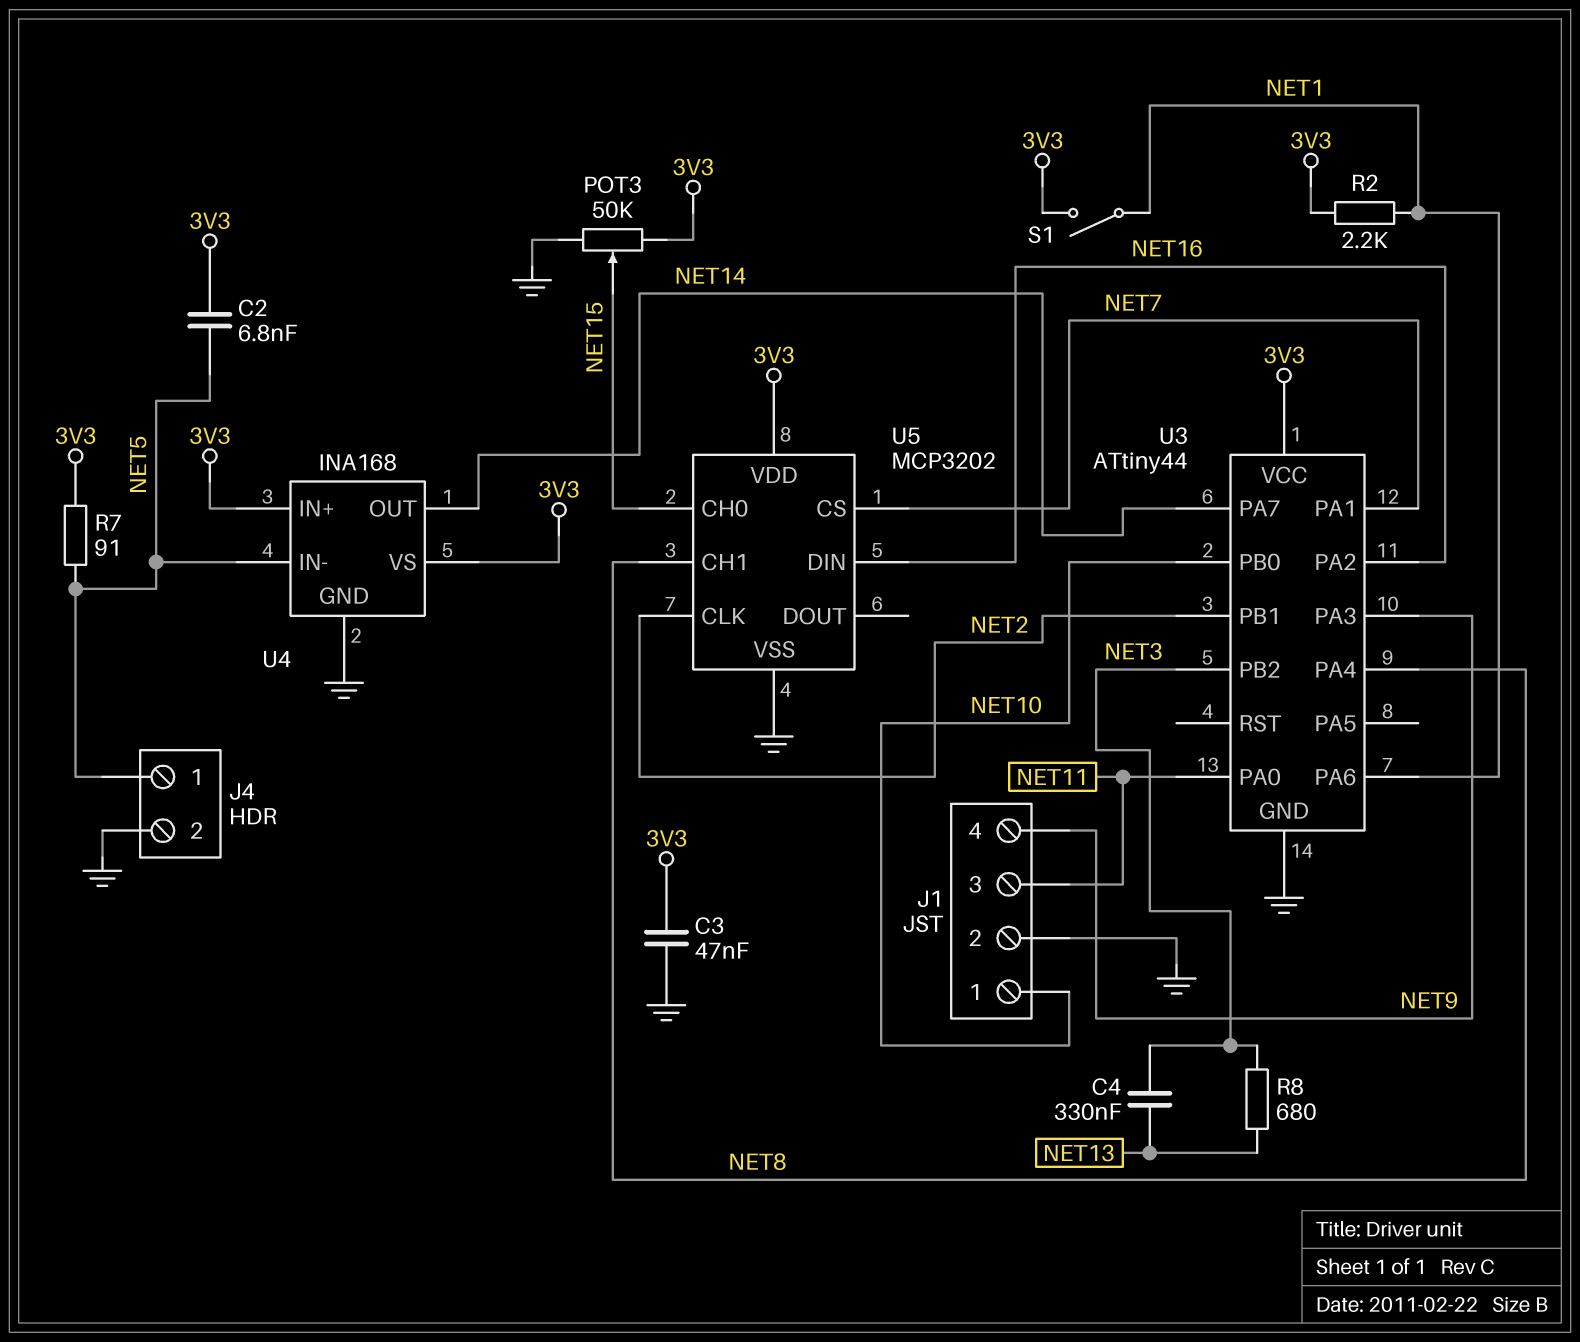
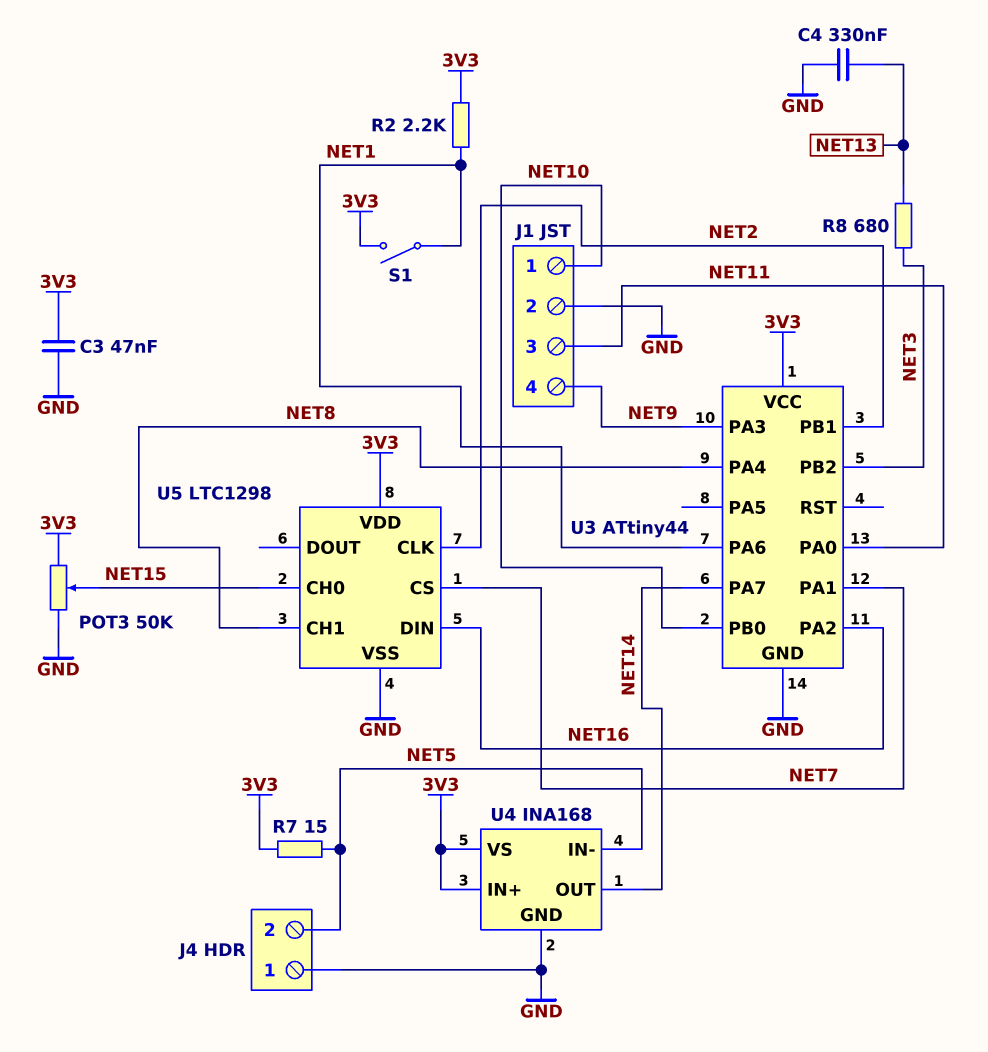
C2: 6.8nF (3V3, NET5) -> none
C4: 330nF (NET3, NET13) -> 330nF (GND, NET13)
J4 pin 1: NET5 -> GND
J4 pin 2: GND -> NET5
R7: 91 (3V3, NET5) -> 15 (3V3, NET5)
U5: MCP3202 -> LTC1298

